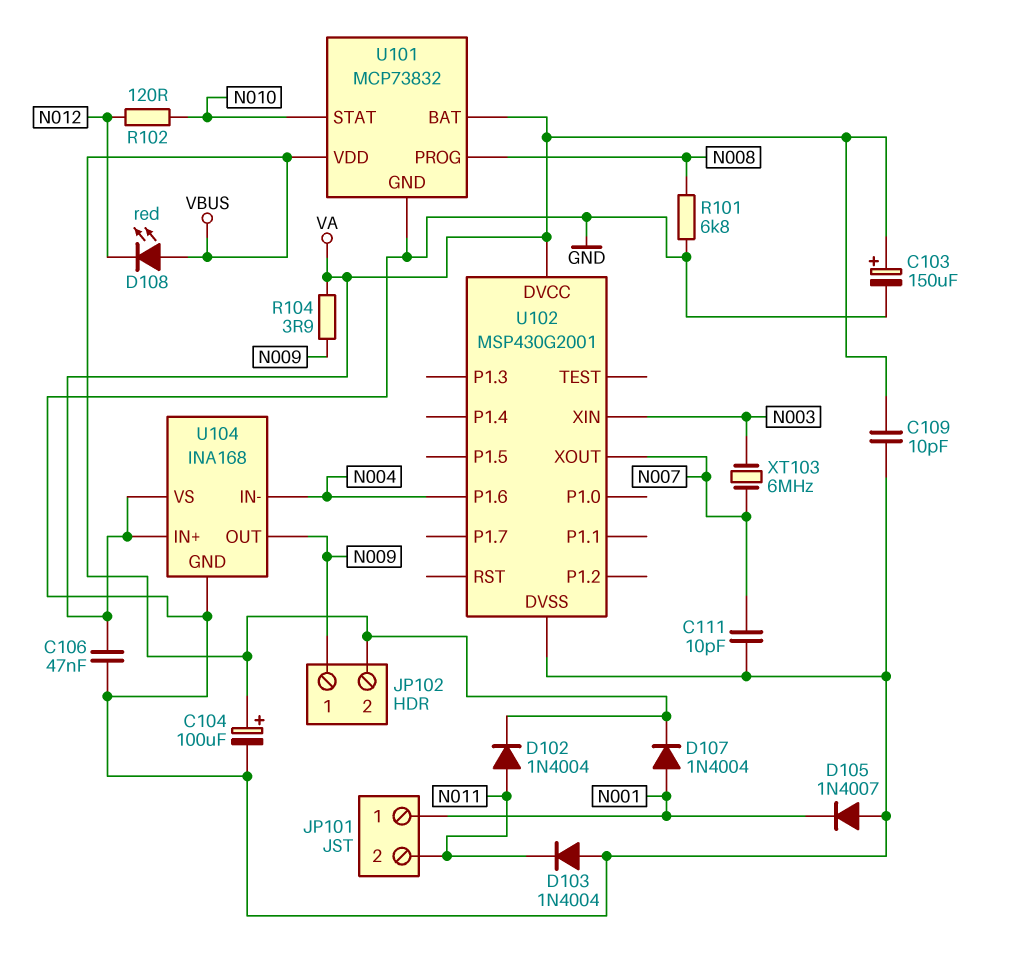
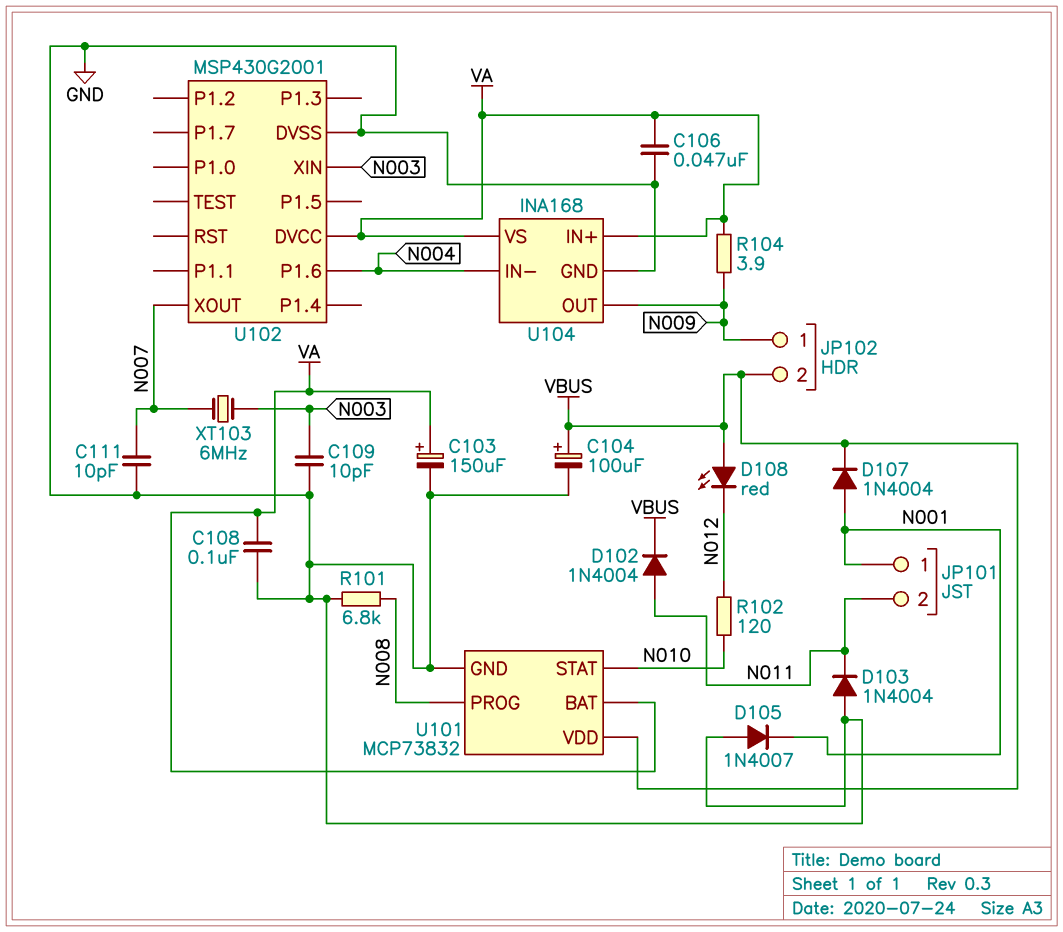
C108: none -> 100nF (GND, VA)
C109: 10pF (GND, VA) -> 10pF (GND, N003)

